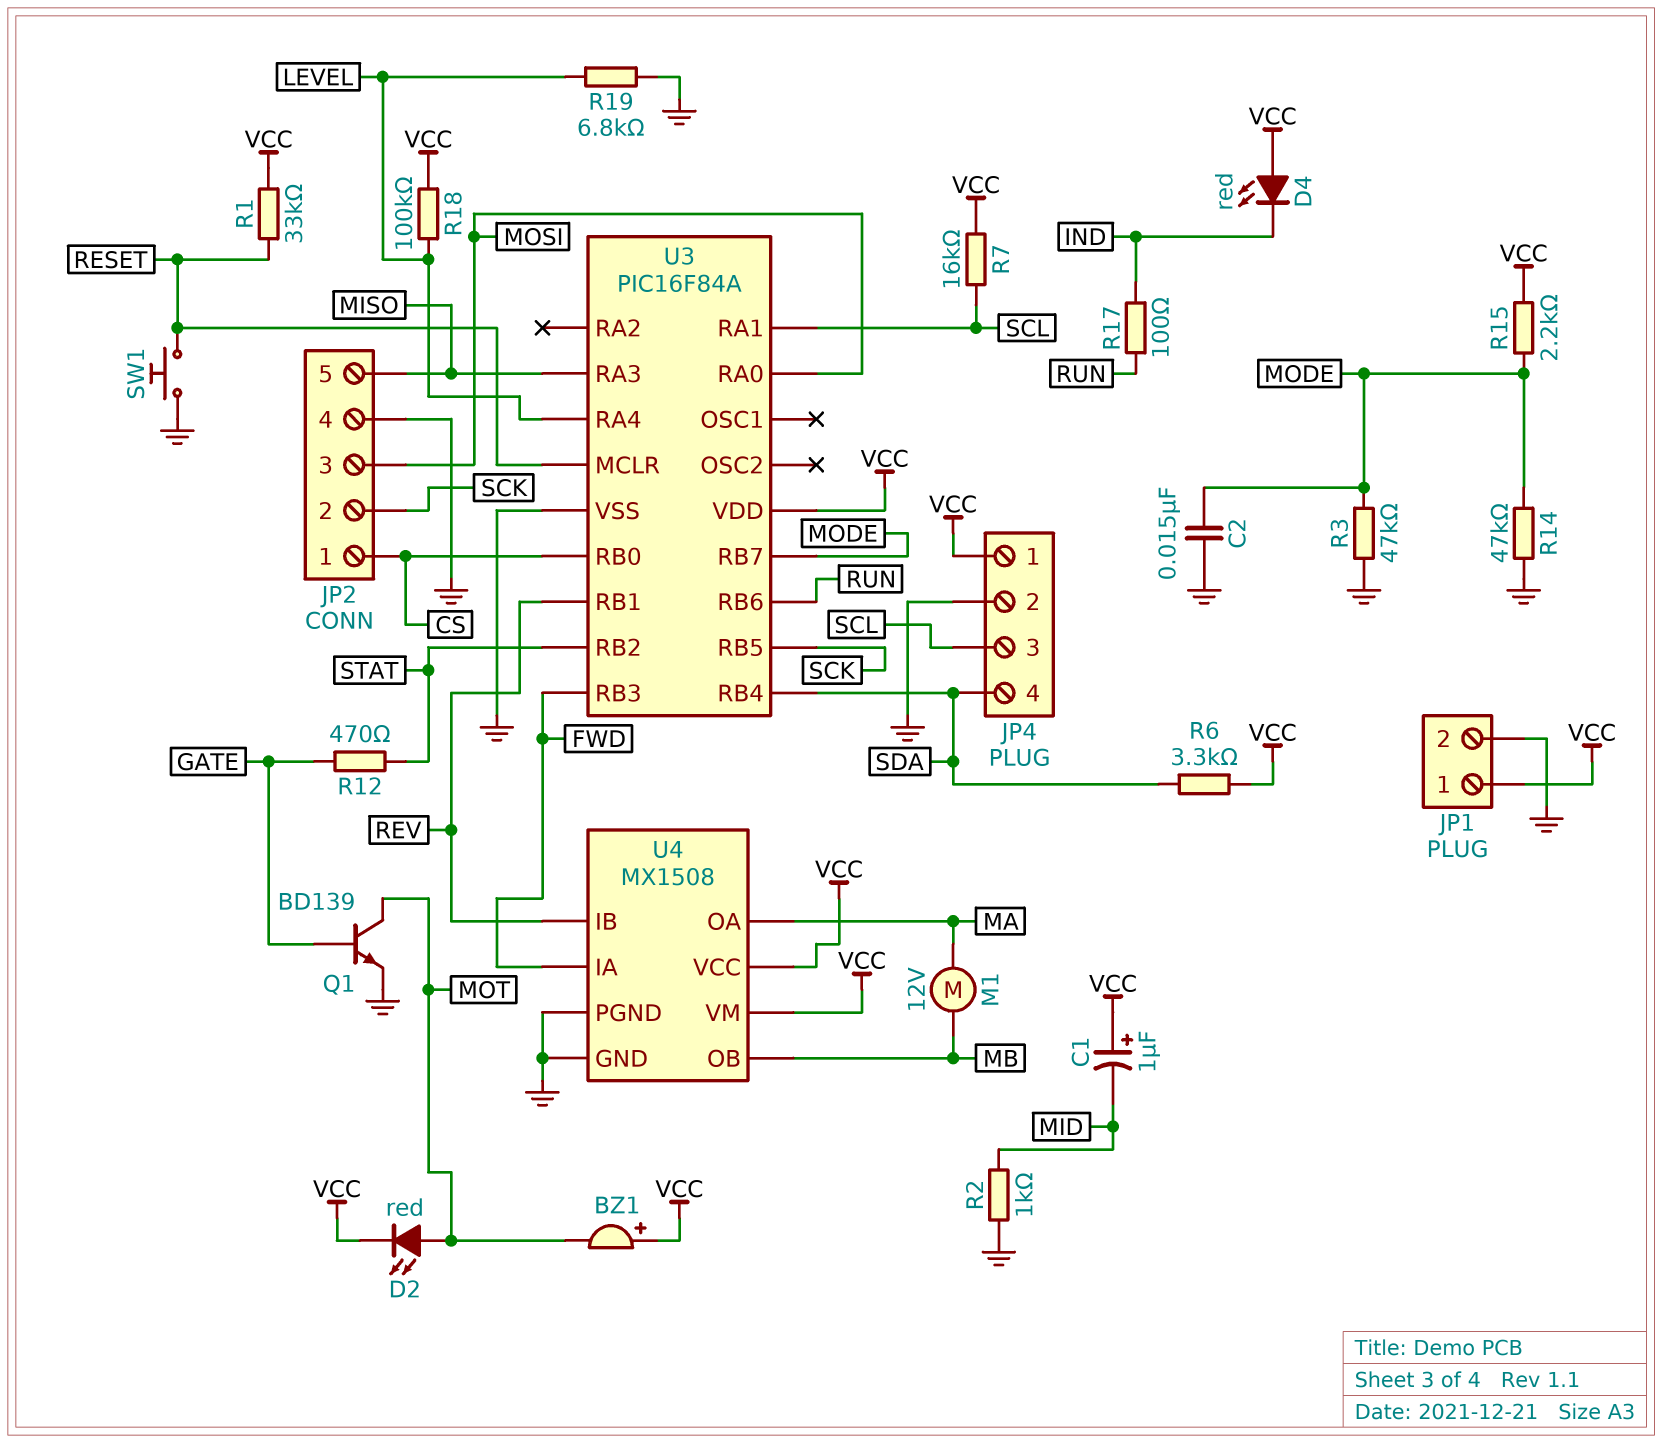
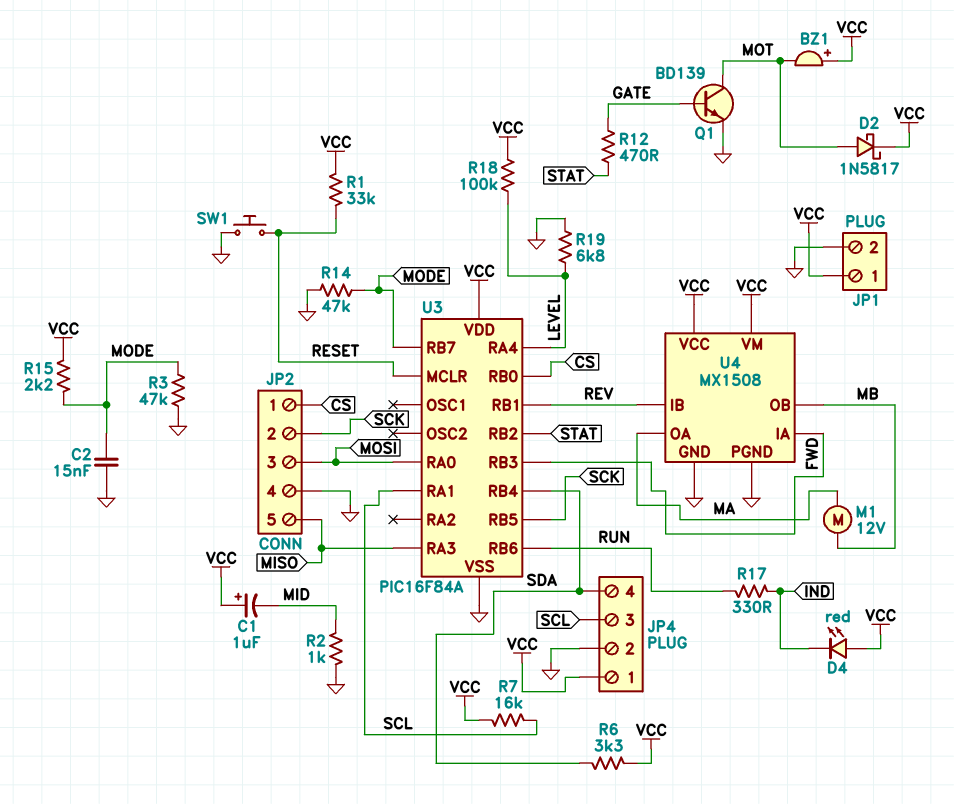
D2: LED red (A MOT, K VCC) -> schottky 1N5817 (A MOT, K VCC)
R17: 100 (IND, RUN) -> 330 (IND, RUN)

